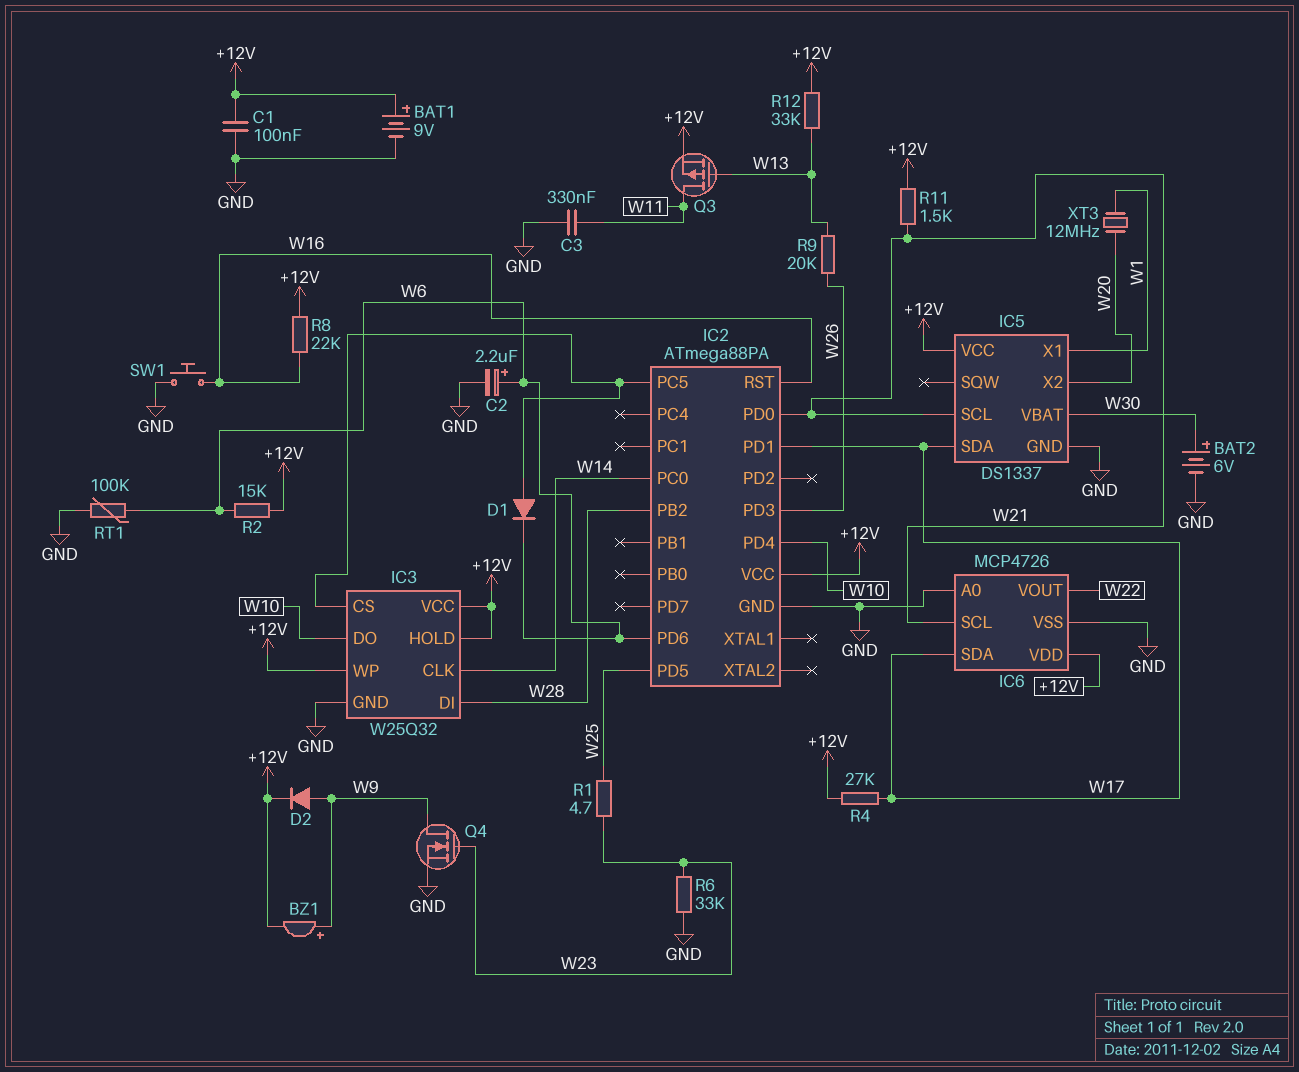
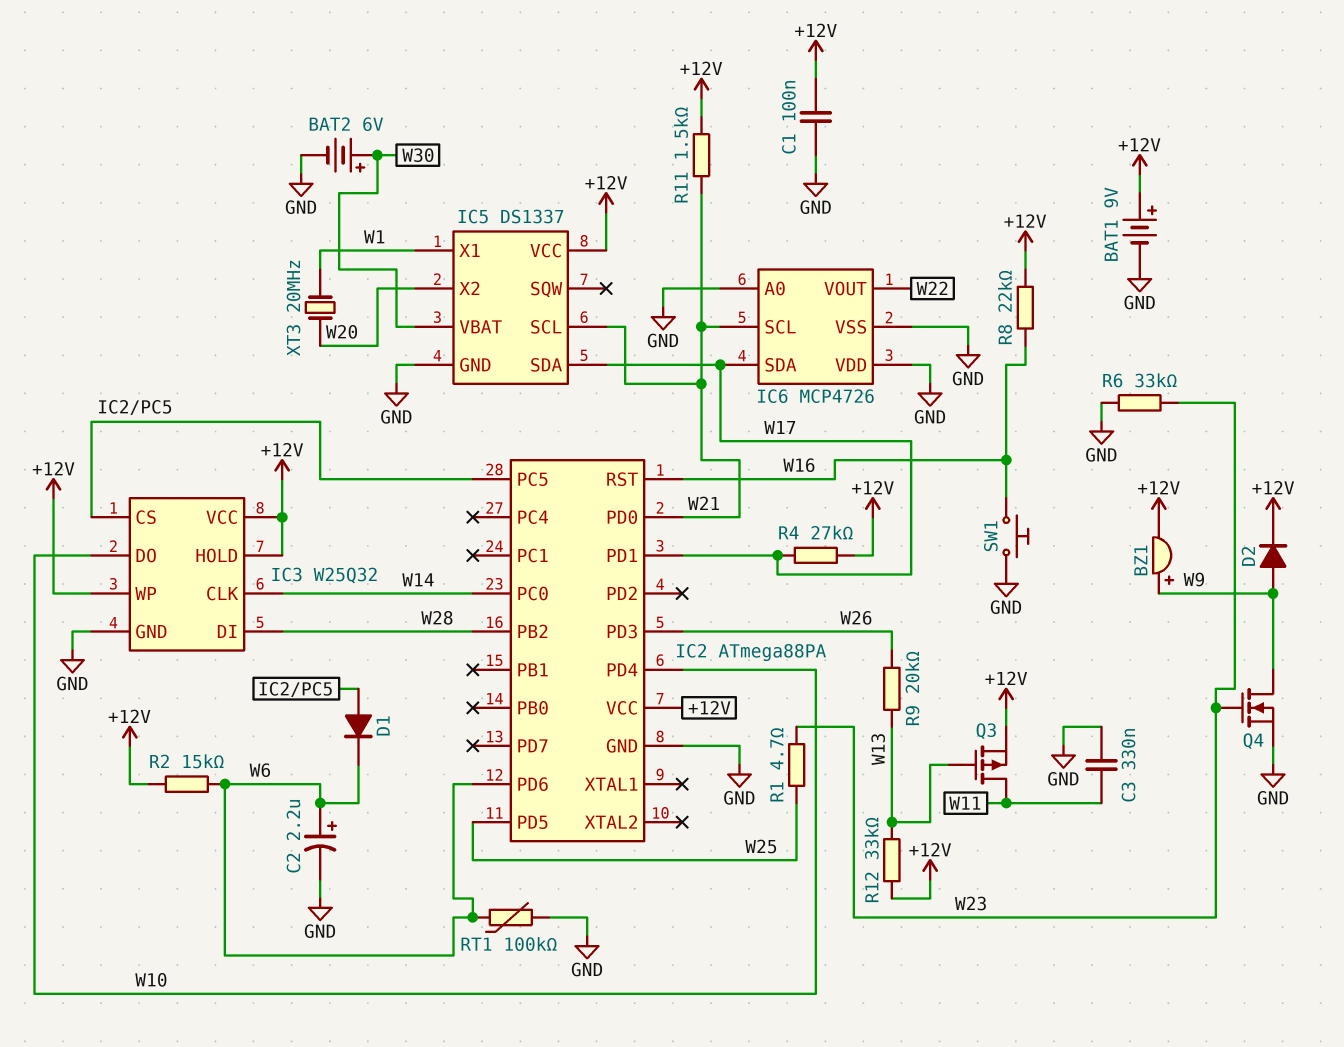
IC6 pin VDD: +12V -> GND
XT3: 12MHz (W1, W20) -> 20MHz (W1, W20)

